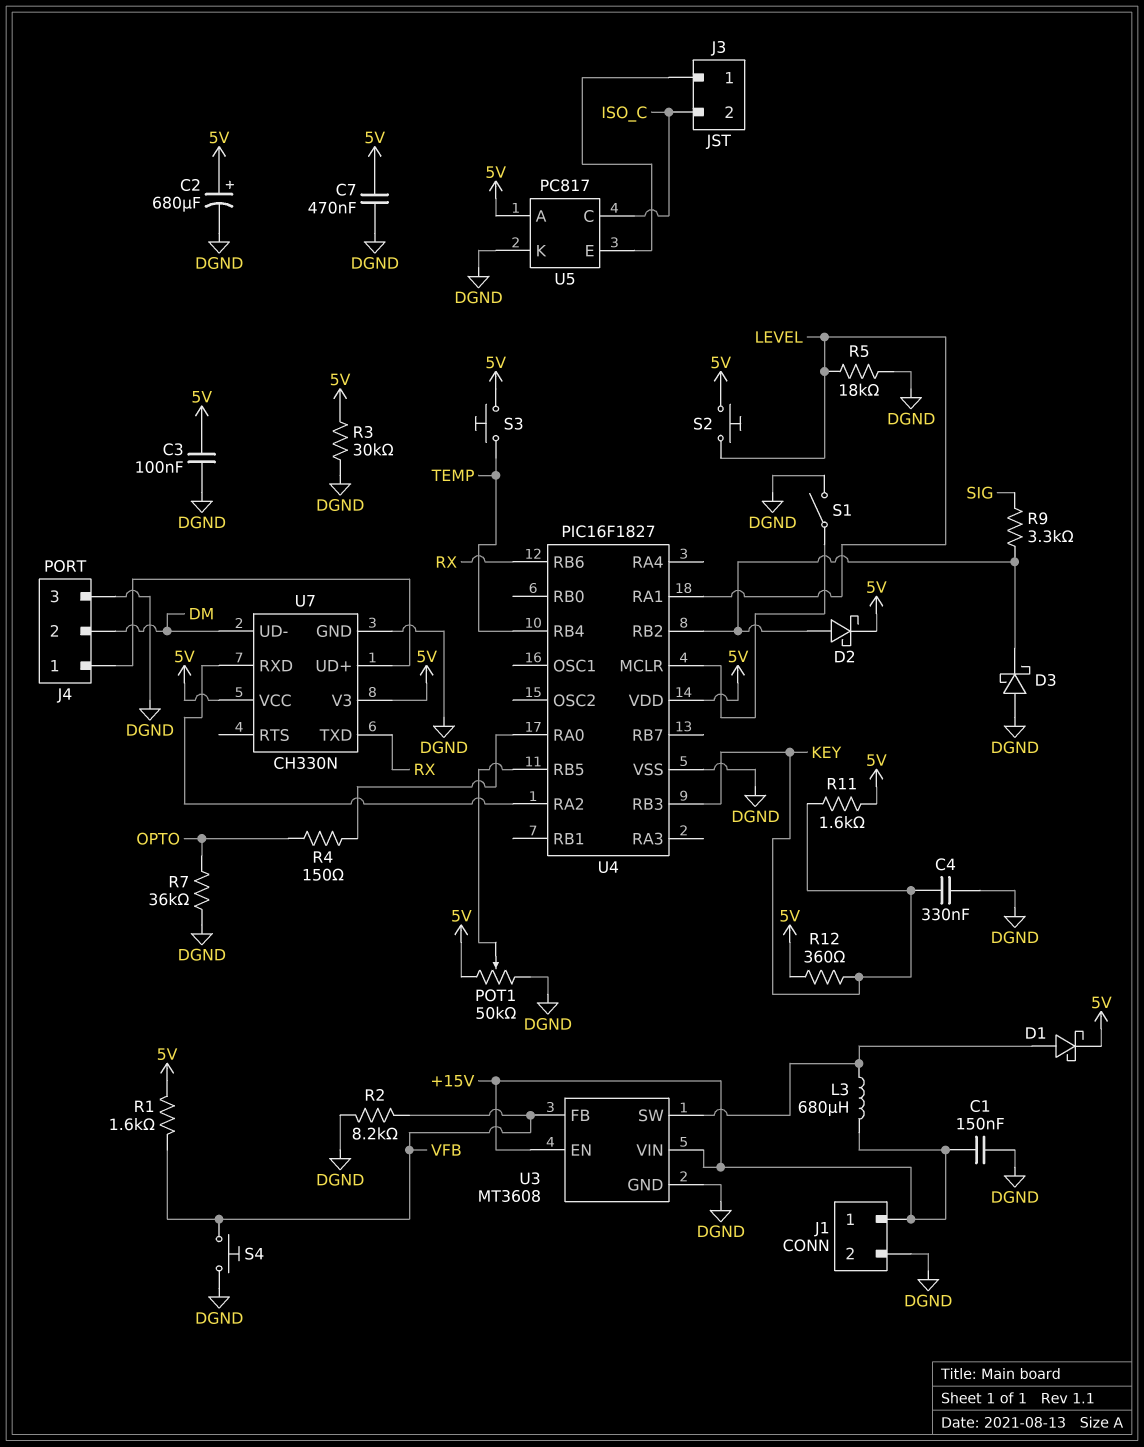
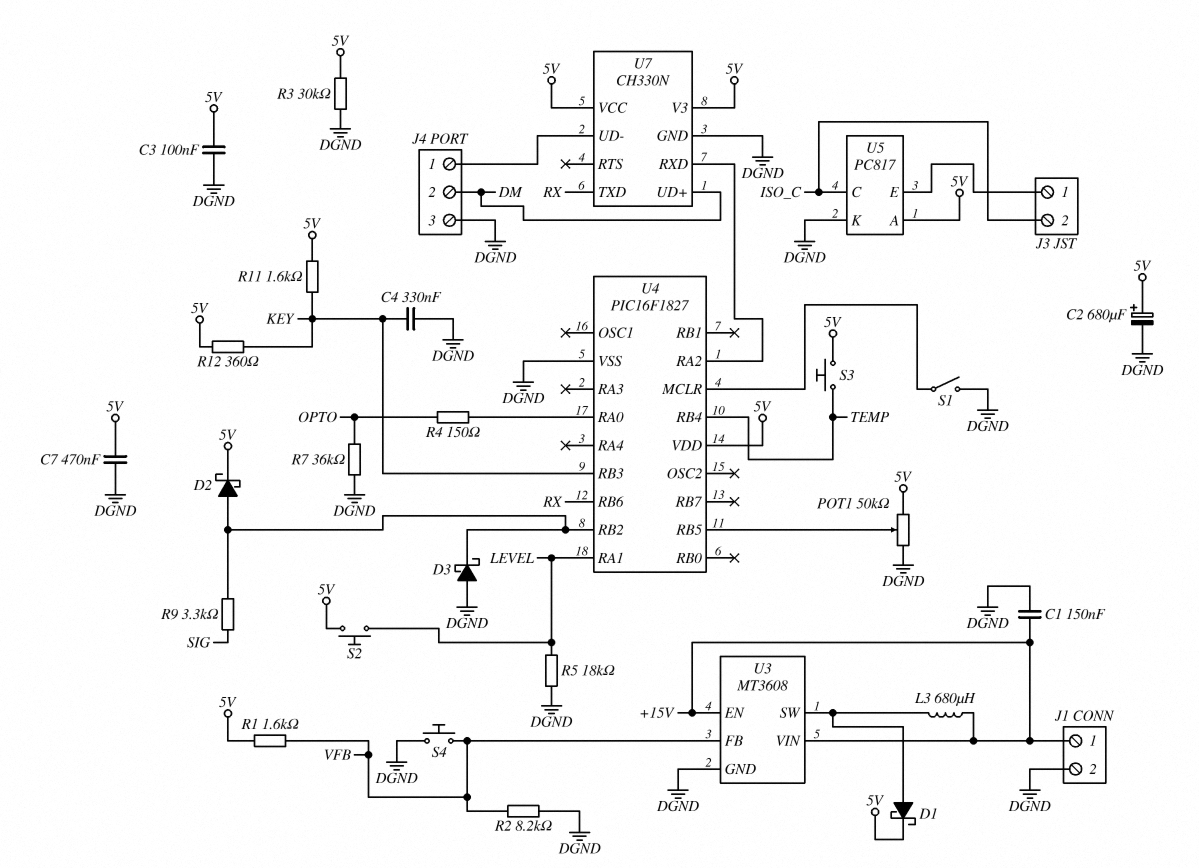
U7 pin UD+: J4/1 -> DM
U7 pin UD-: DM -> J4/1

